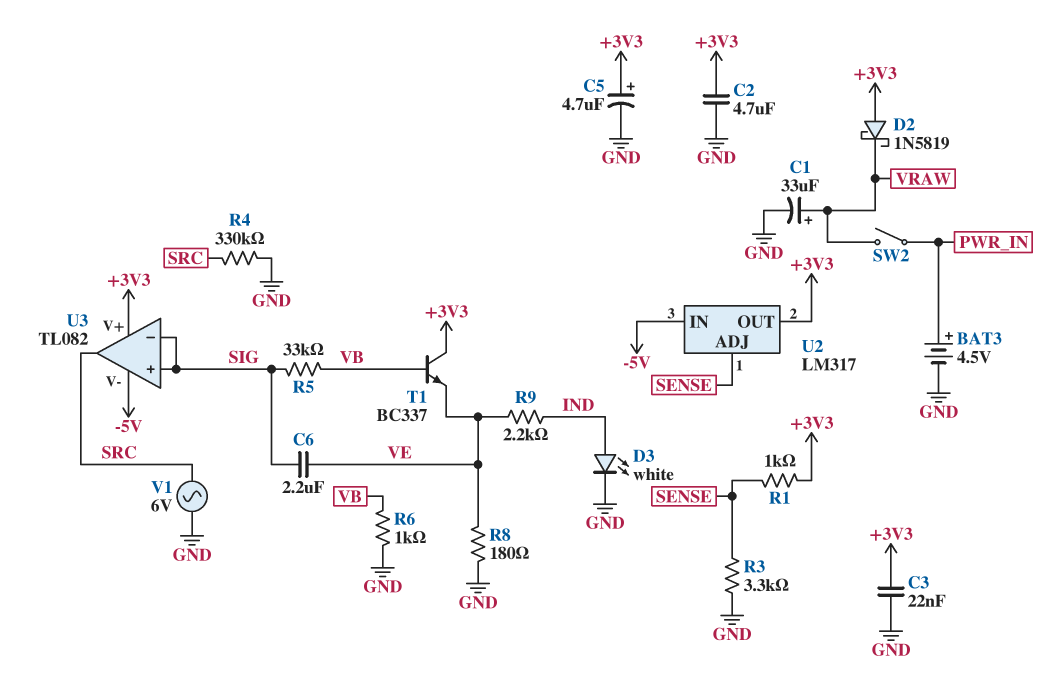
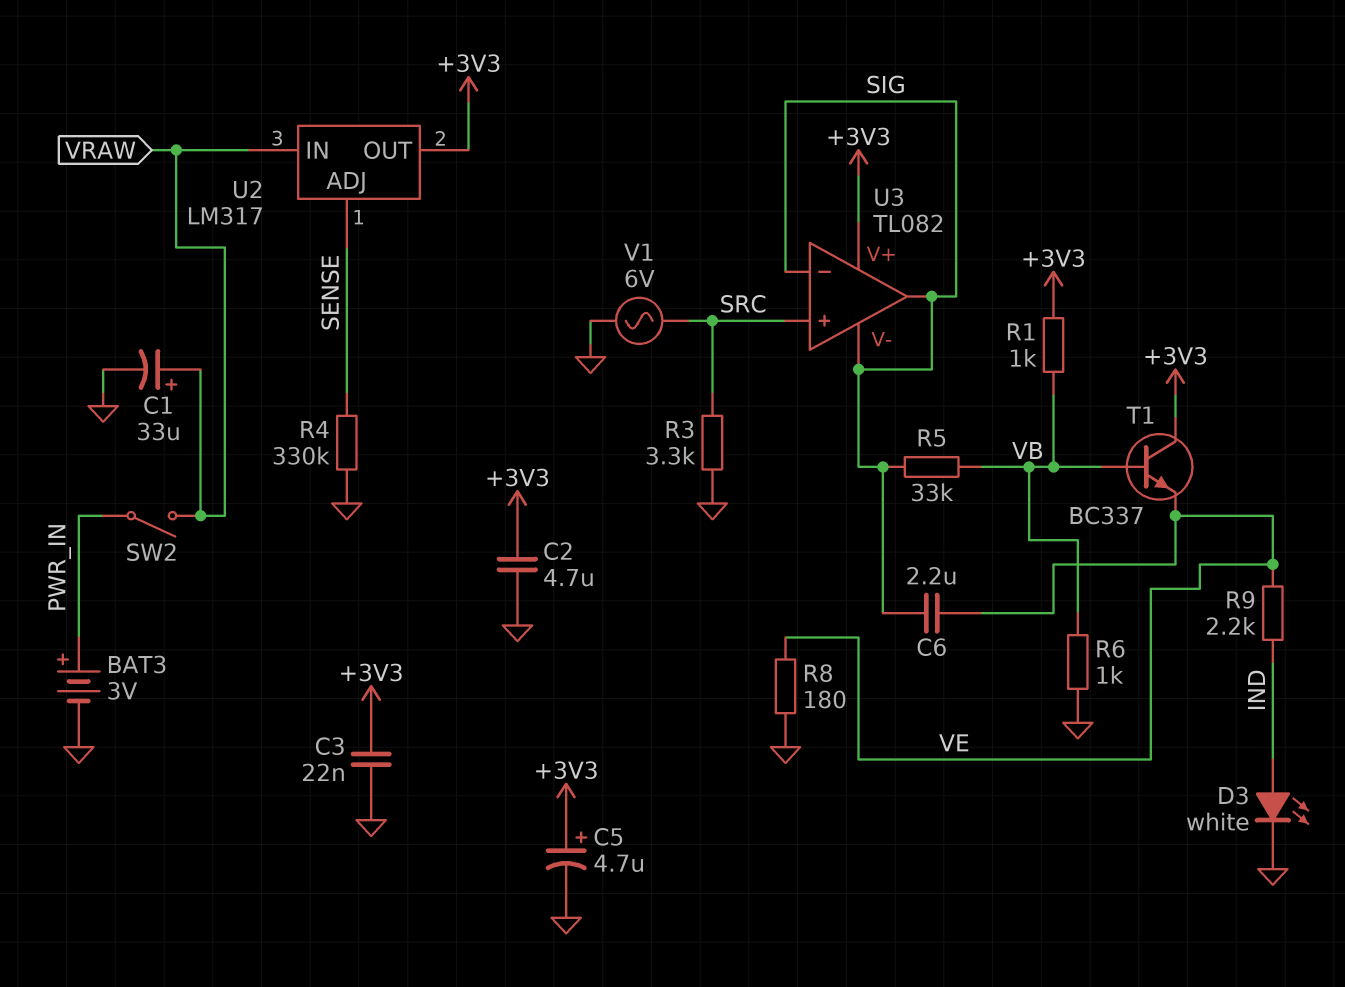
BAT3: 4.5V (plus PWR_IN, minus GND) -> 3V (plus PWR_IN, minus GND)
D2: schottky 1N5819 (A +3V3, K VRAW) -> none
R1: 1k (+3V3, SENSE) -> 1k (+3V3, VB)
R3: 3.3k (GND, SENSE) -> 3.3k (GND, SRC)
R4: 330k (GND, SRC) -> 330k (GND, SENSE)
U2 pin IN: -5V -> VRAW
U3 pin V-: -5V -> SIG
U3 pin in+: SIG -> SRC
U3 pin out: SRC -> SIG

